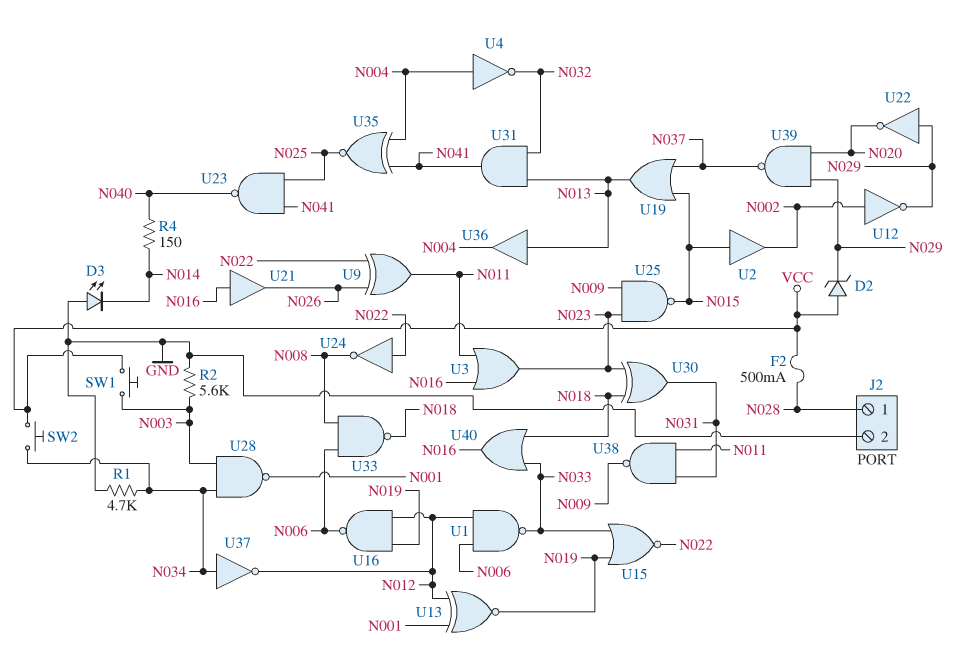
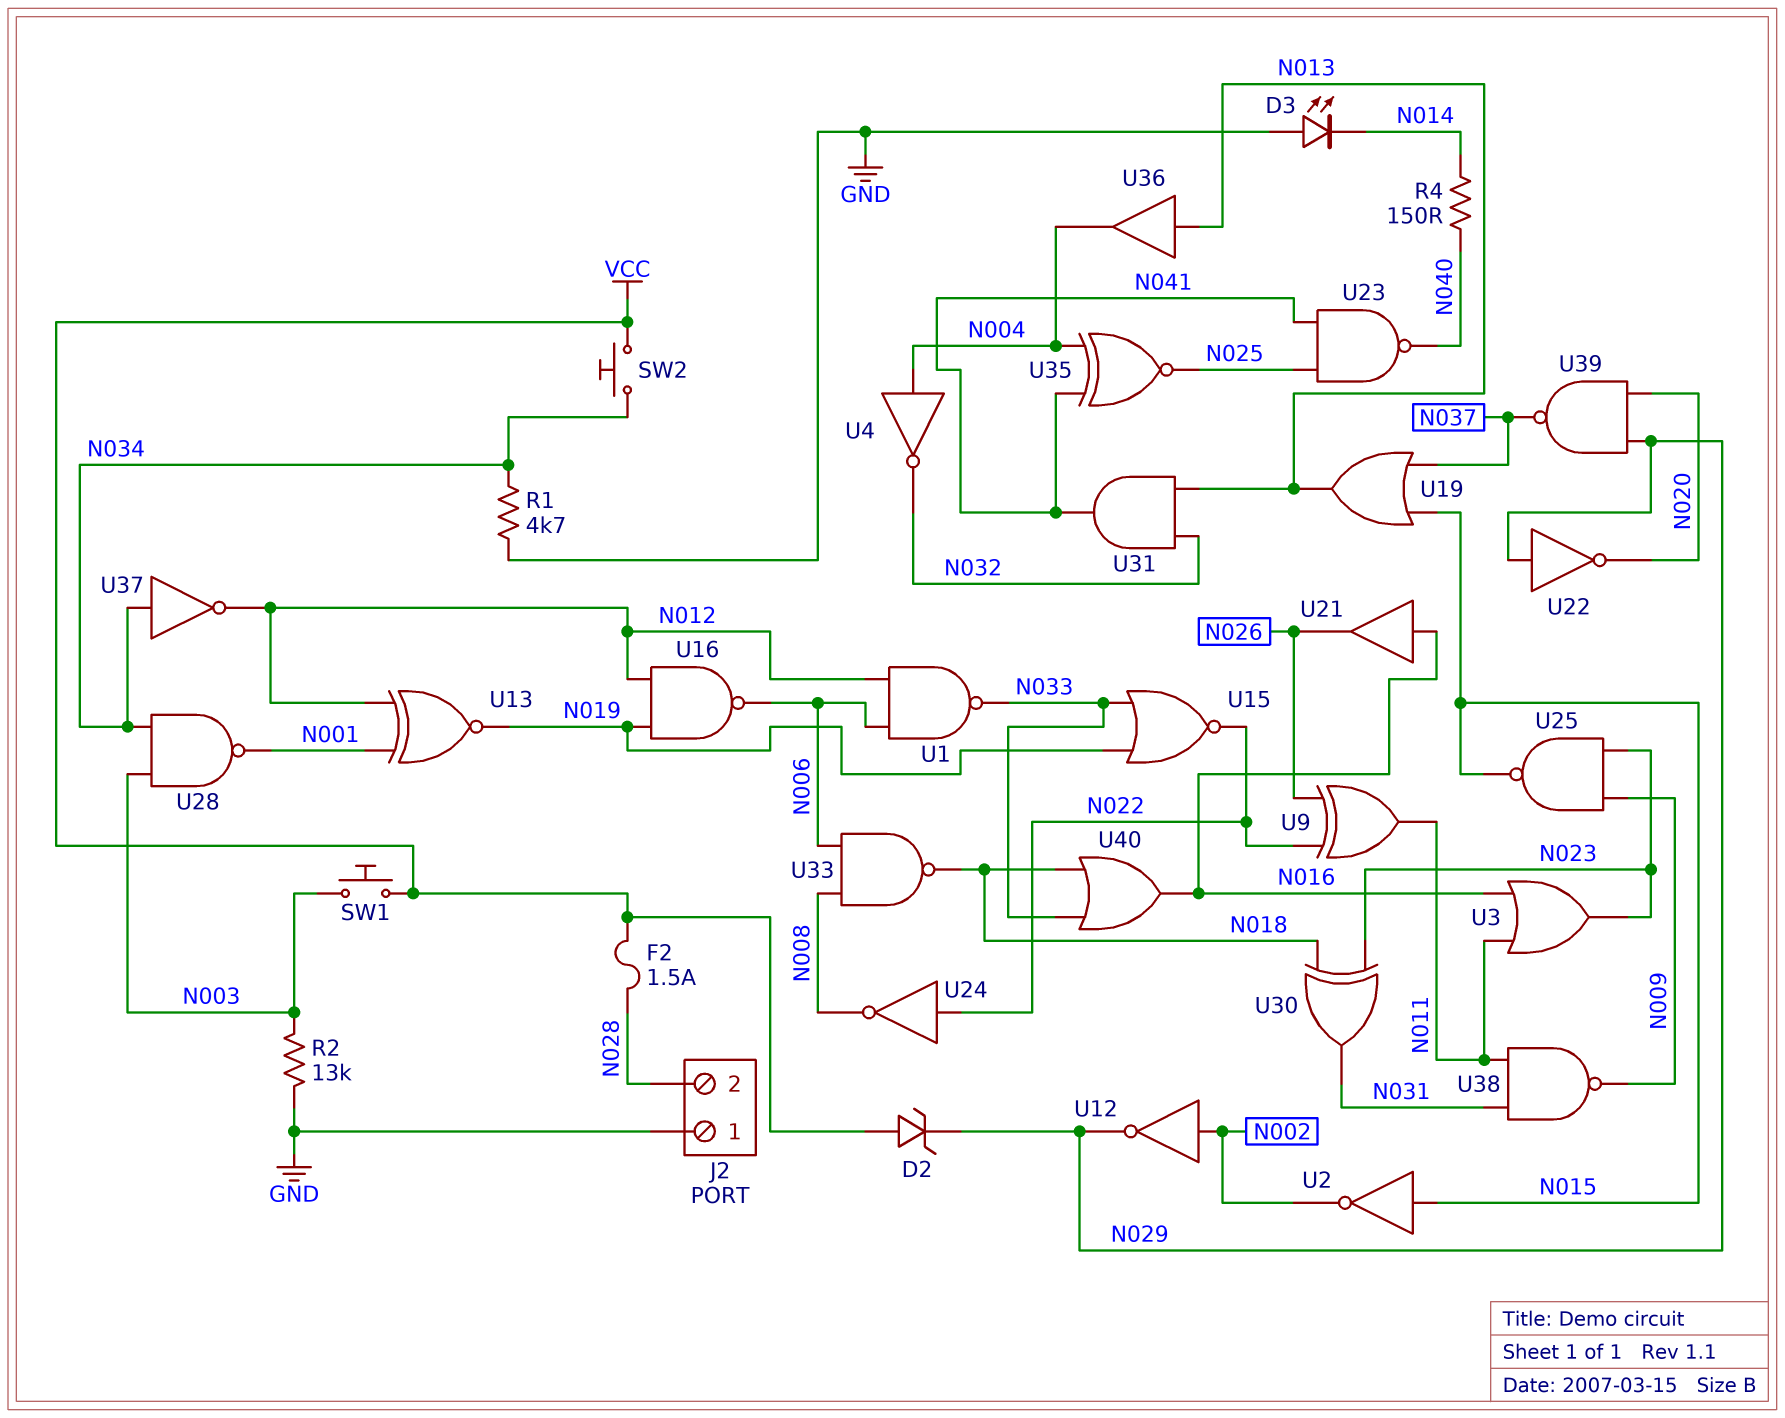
F2: 500mA (N028, VCC) -> 1.5A (N028, VCC)
J2 pin 1: N028 -> GND
J2 pin 2: GND -> N028
R2: 5.6k (GND, N003) -> 13k (GND, N003)
U2: buffer (in N015, out N002) -> NOT (in N015, out N002)

